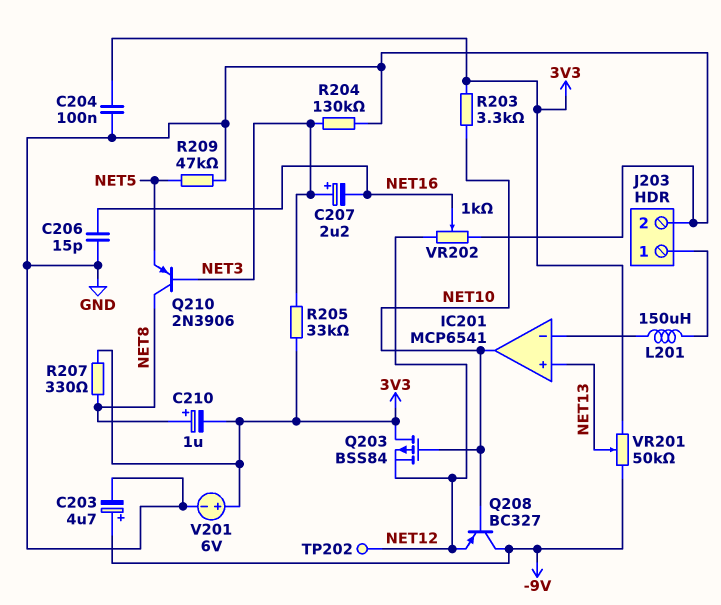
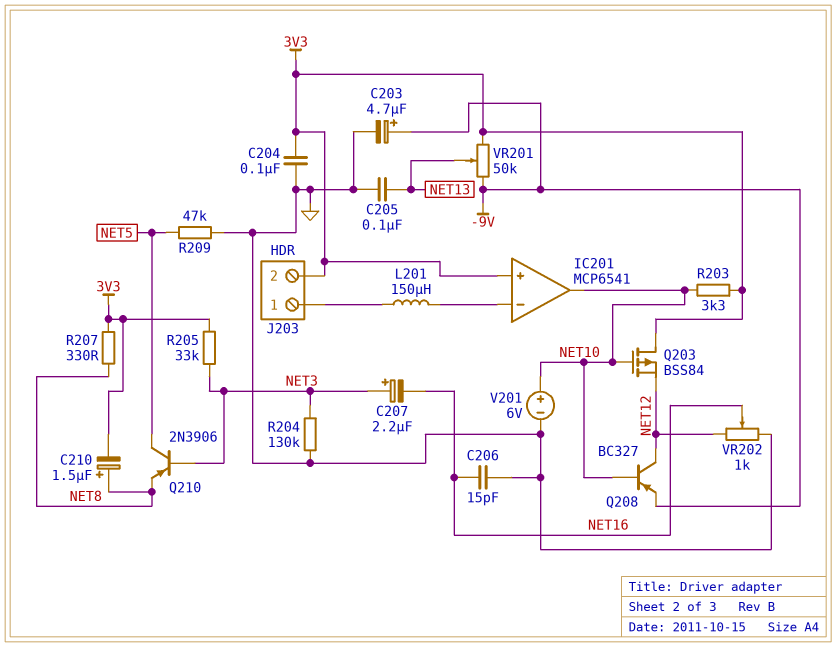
C205: none -> 100nF (GND, NET13)
C210: 1uF (plus NET8, minus 3V3) -> 1.5uF (plus NET8, minus 3V3)
IC201 pin in+: NET13 -> 3V3
J203 pin 2: GND -> 3V3
Q208: PNP BC327 (B NET10, C -9V, E NET12) -> PNP BC327 (B NET10, C NET12, E -9V)
Q210: PNP 2N3906 (B NET3, C NET8, E NET5) -> PNP 2N3906 (B NET3, C NET5, E NET8)
TP202: test point (NET12) -> none
V201: 6V (plus 3V3, minus GND) -> 6V (plus NET10, minus GND)

